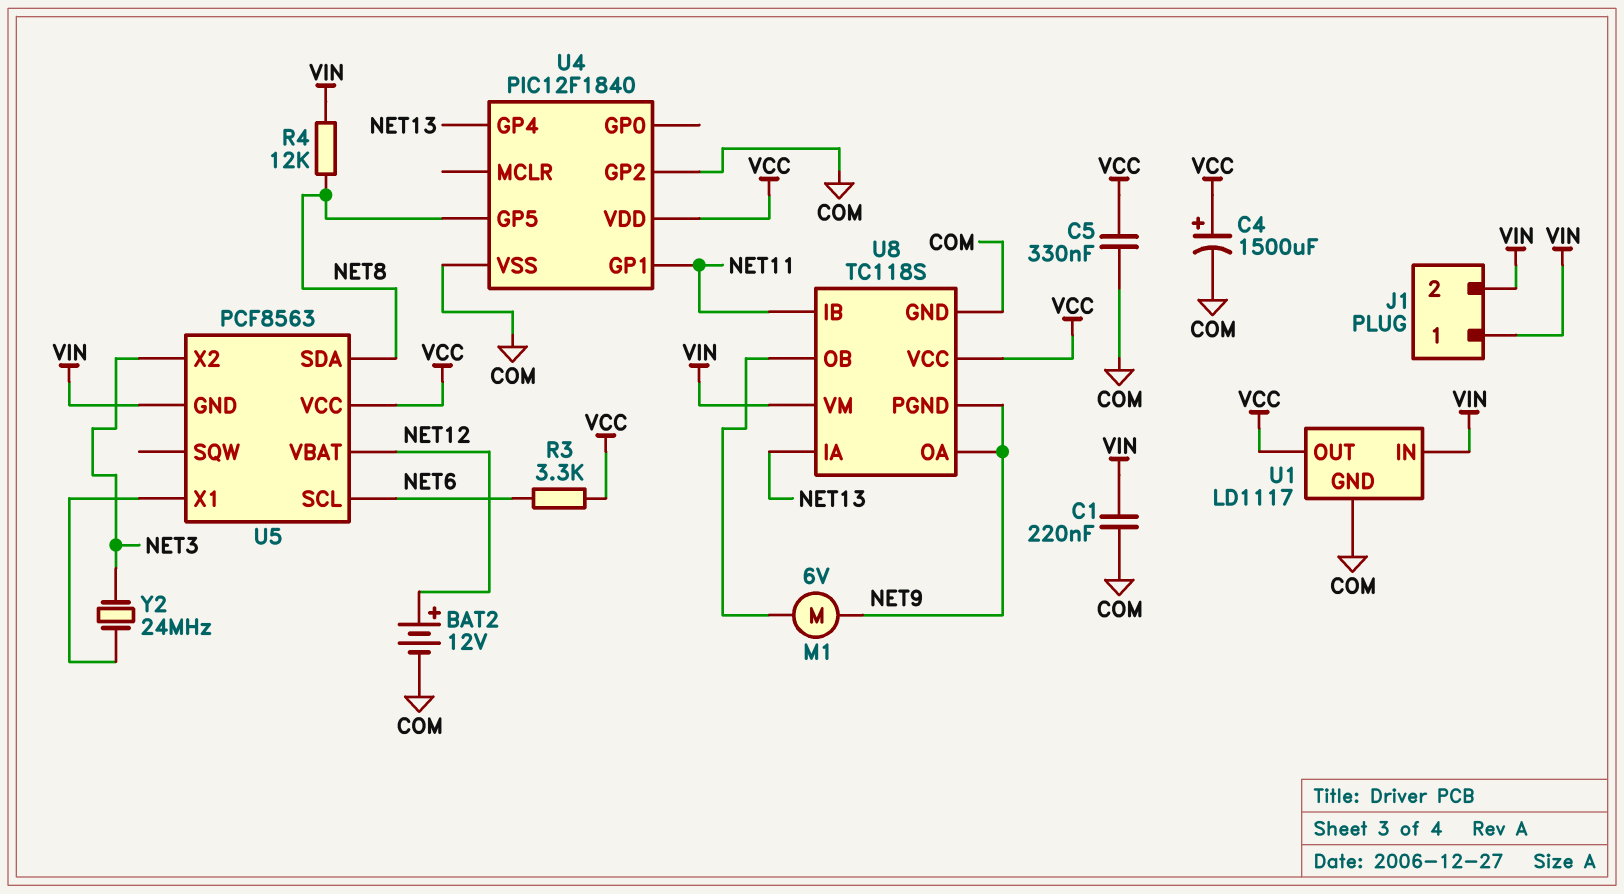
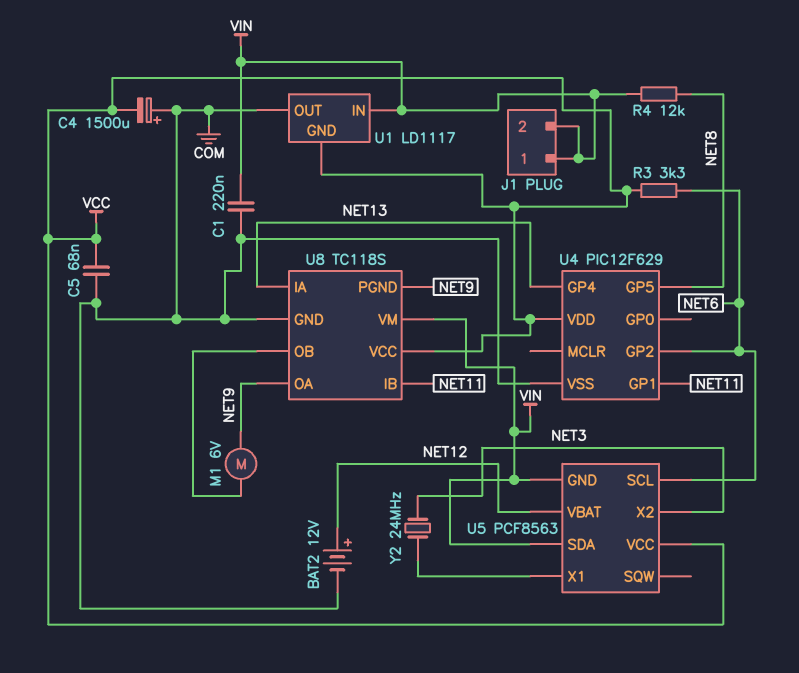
C4: 1500uF (plus VCC, minus COM) -> 1500uF (plus COM, minus VCC)
C5: 330nF (COM, VCC) -> 68nF (COM, VCC)
U1 pin GND: COM -> VCC
U1 pin OUT: VCC -> COM
U4: PIC12F1840 -> PIC12F629
U4 pin GP2: COM -> NET6
U5 pin SDA: NET8 -> VIN

